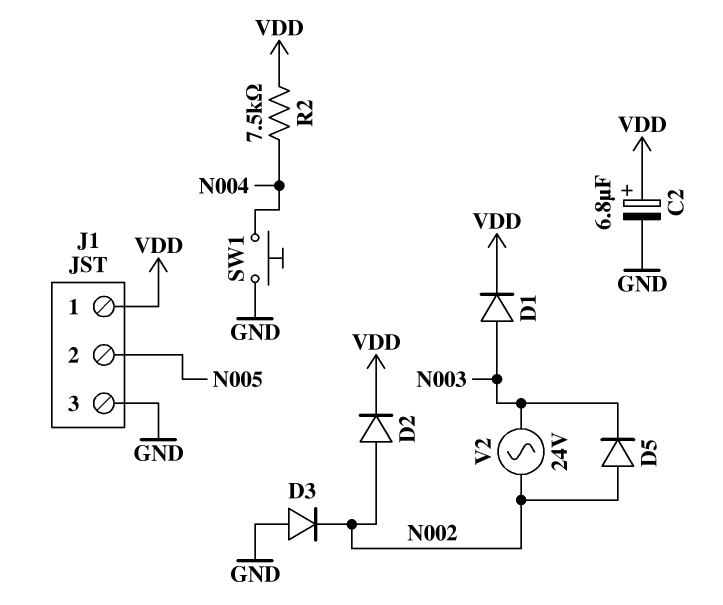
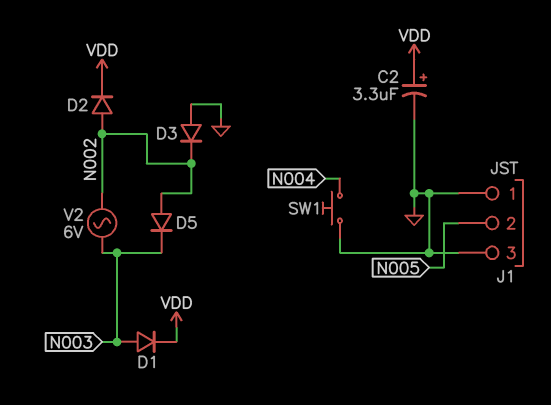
C2: 6.8uF (plus VDD, minus GND) -> 3.3uF (plus VDD, minus GND)
J1 pin 1: VDD -> GND
R2: 7.5k (N004, VDD) -> none
V2: AC 24V (N002, N003) -> AC 6V (N002, N003)

